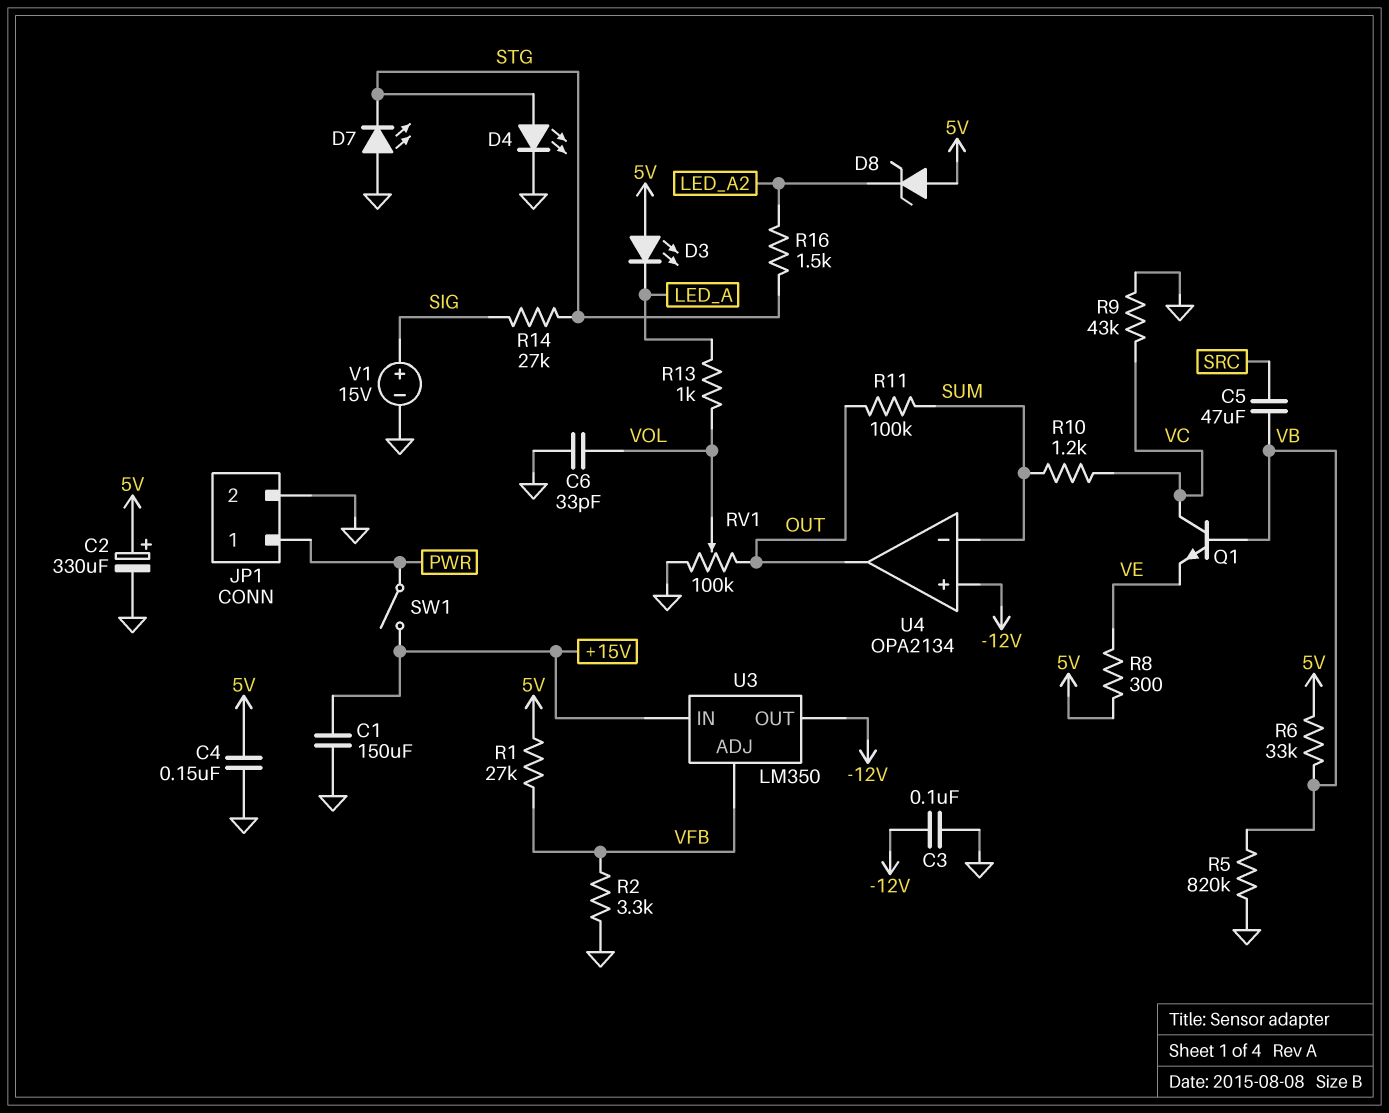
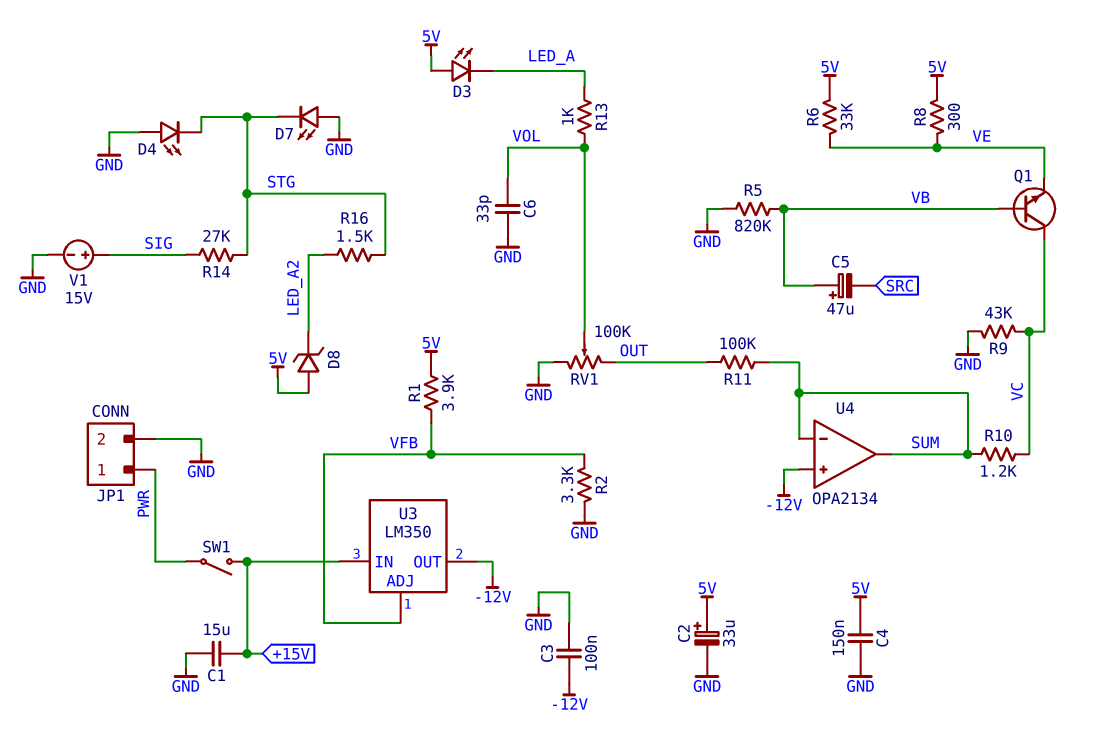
C1: 150uF (+15V, GND) -> 15uF (+15V, GND)
C2: 330uF (plus 5V, minus GND) -> 33uF (plus 5V, minus GND)
C5: 47uF (SRC, VB) -> 47uF (plus VB, minus SRC)
D4: LED (A STG, K GND) -> LED (A GND, K STG)
R1: 27k (5V, VFB) -> 3.9k (5V, VFB)
R6: 33k (5V, VB) -> 33k (5V, VE)
U4 pin out: OUT -> SUM

